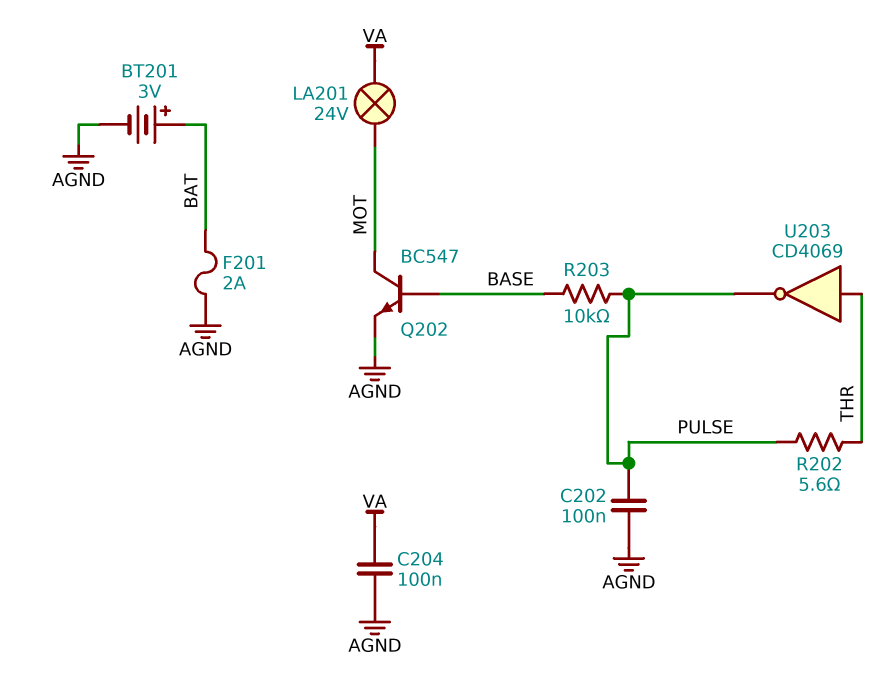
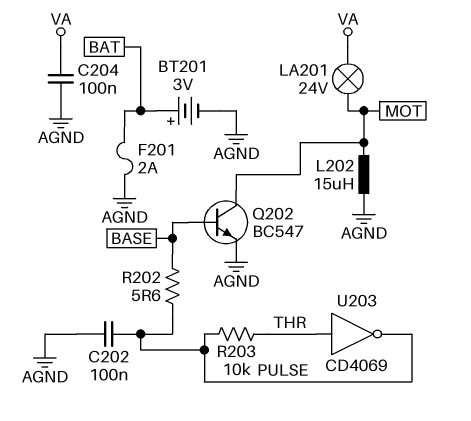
L202: none -> 15uH (AGND, MOT)
R202: 5.6 (PULSE, THR) -> 5.6 (BASE, PULSE)
R203: 10k (BASE, PULSE) -> 10k (PULSE, THR)

